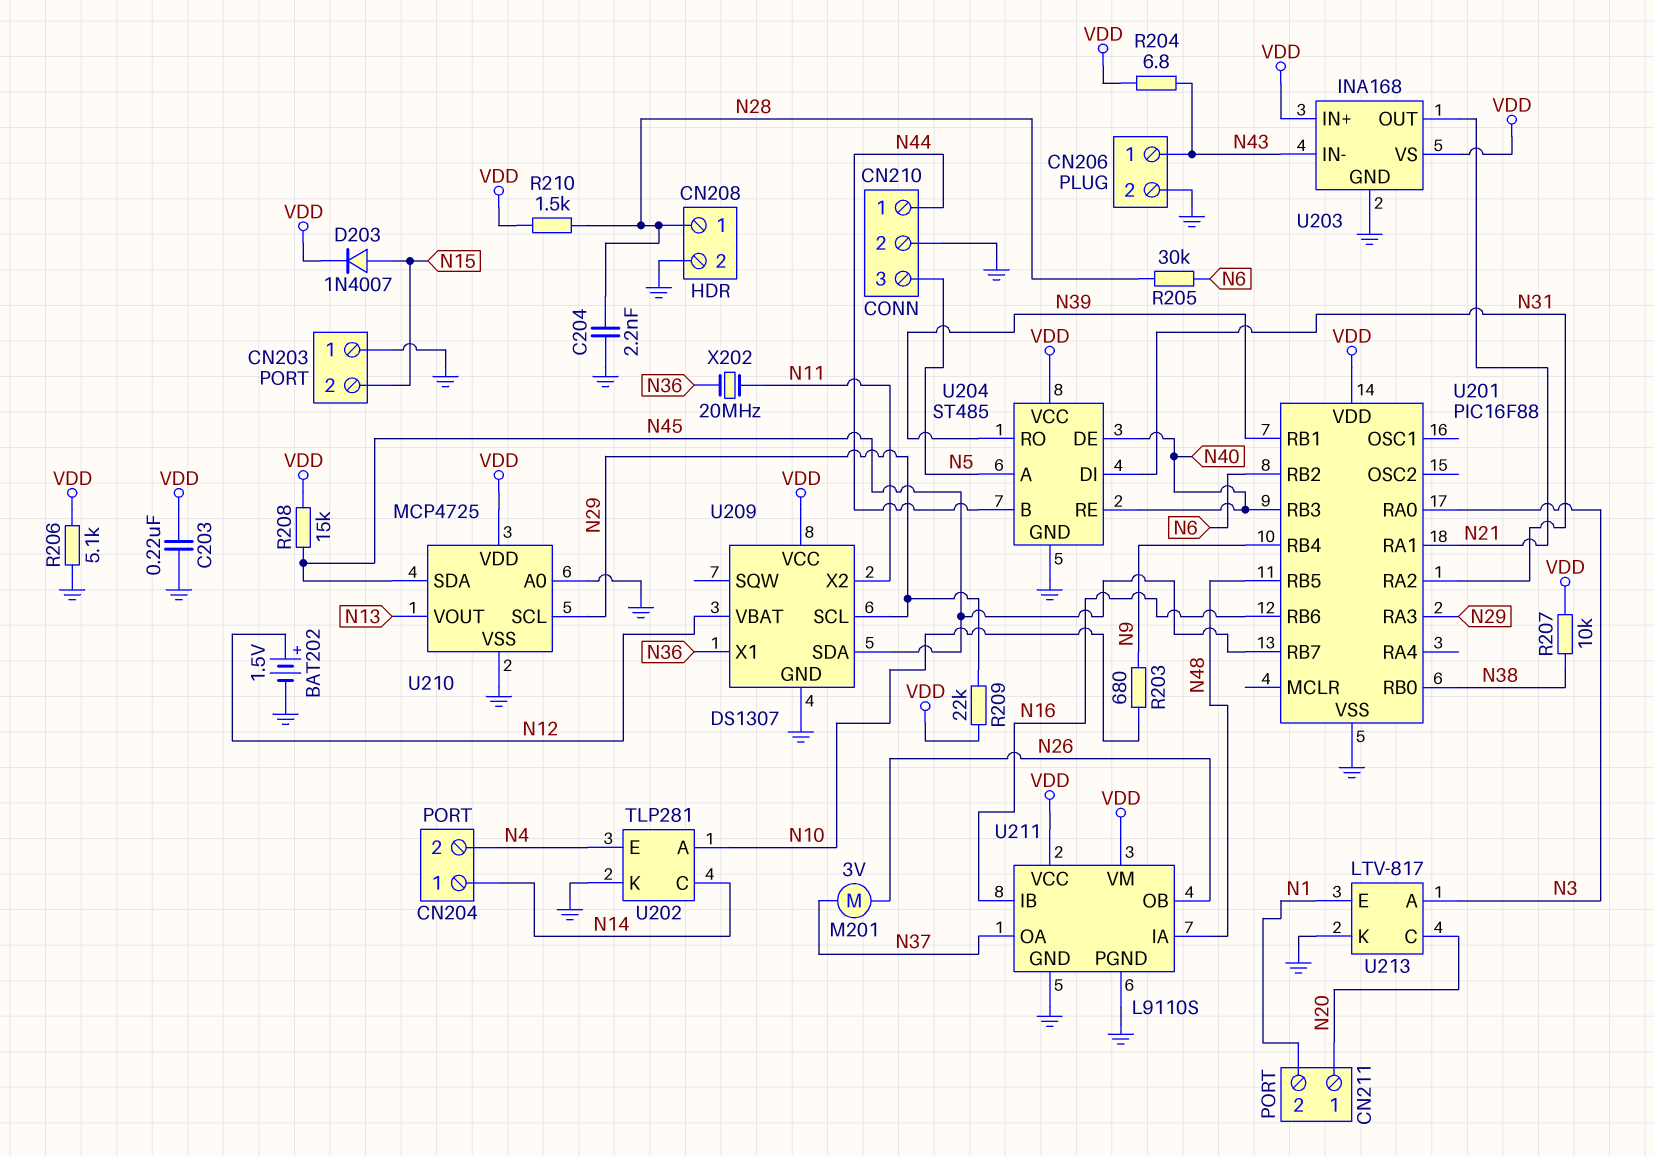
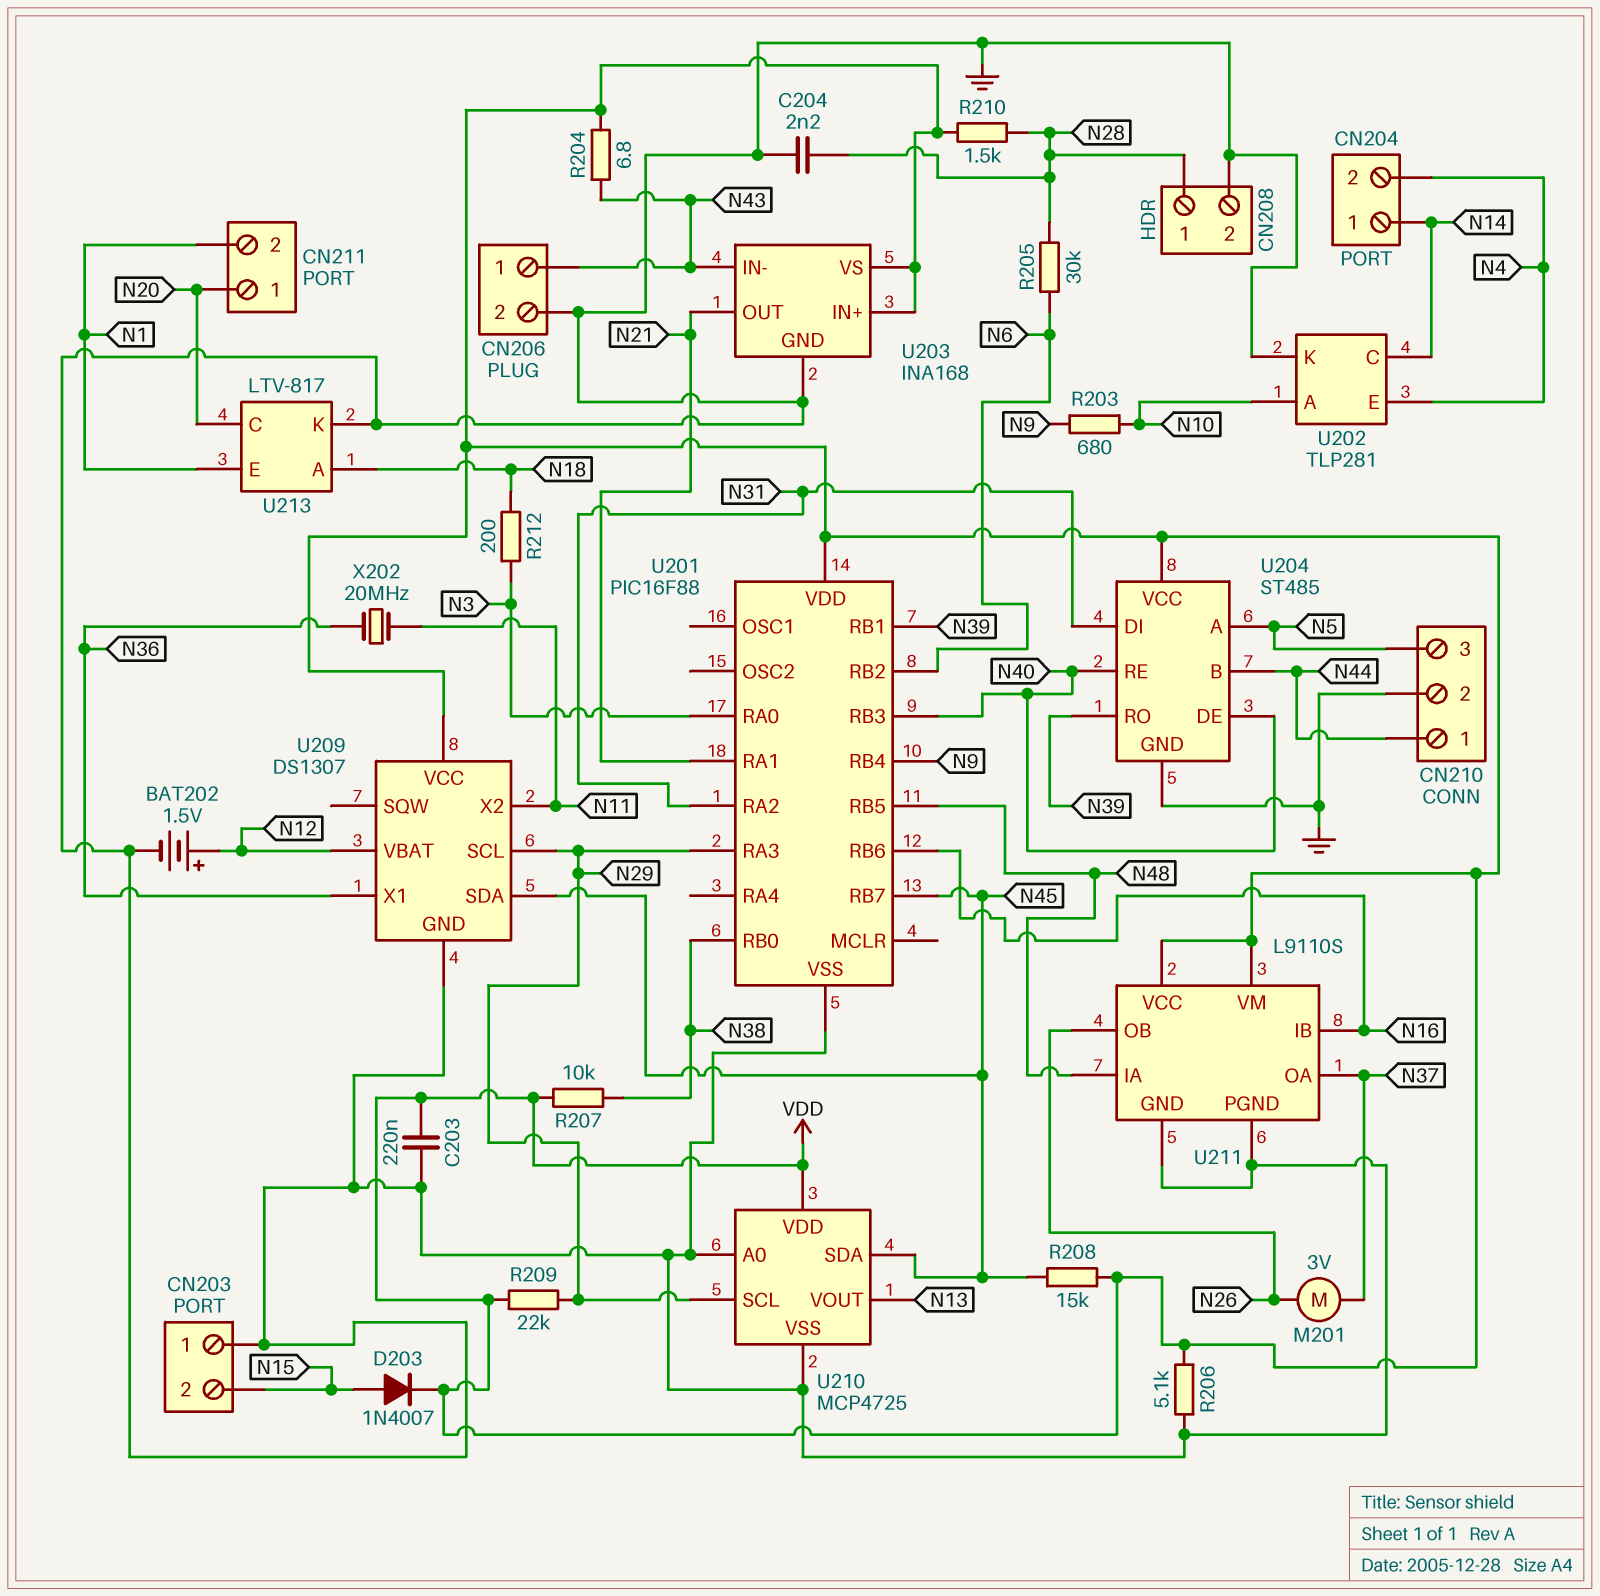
R212: none -> 200 (N3, N18)
U213 pin A: N3 -> N18

